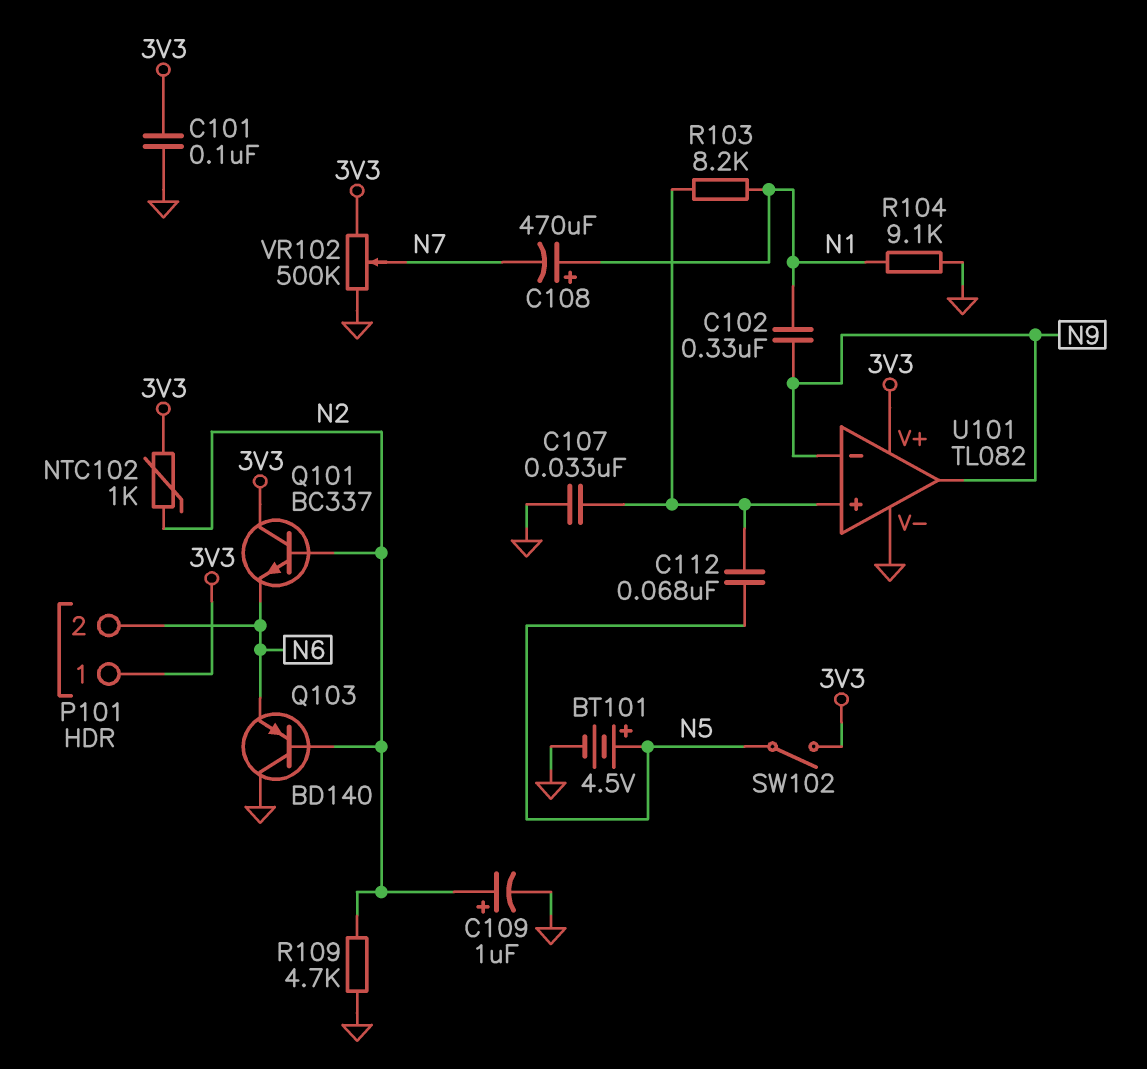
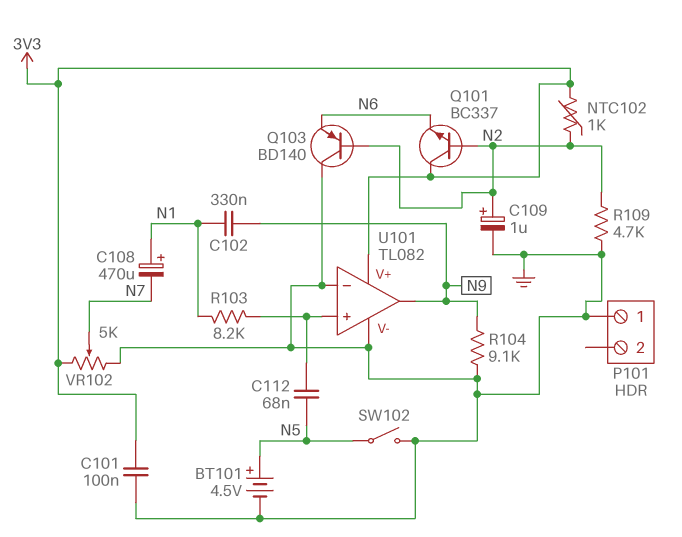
C107: 33nF (GND, U101/in+) -> none
P101 pin 1: 3V3 -> GND
P101 pin 2: N6 -> none
R104: 9.1k (GND, N1) -> 9.1k (GND, N9)
SW102: switch (3V3, N5) -> switch (GND, N5)
U101 pin in-: N9 -> GND
VR102: 500k (3V3, GND, wiper N7) -> 5k (3V3, GND, wiper N7)

